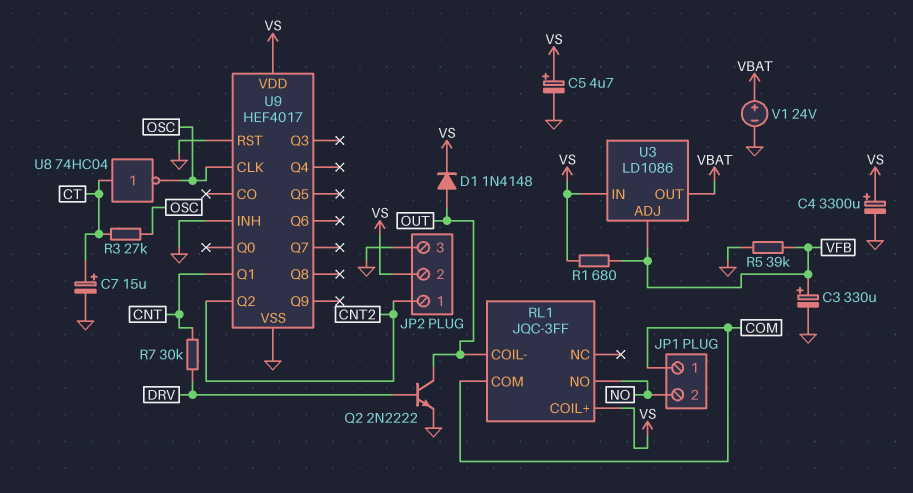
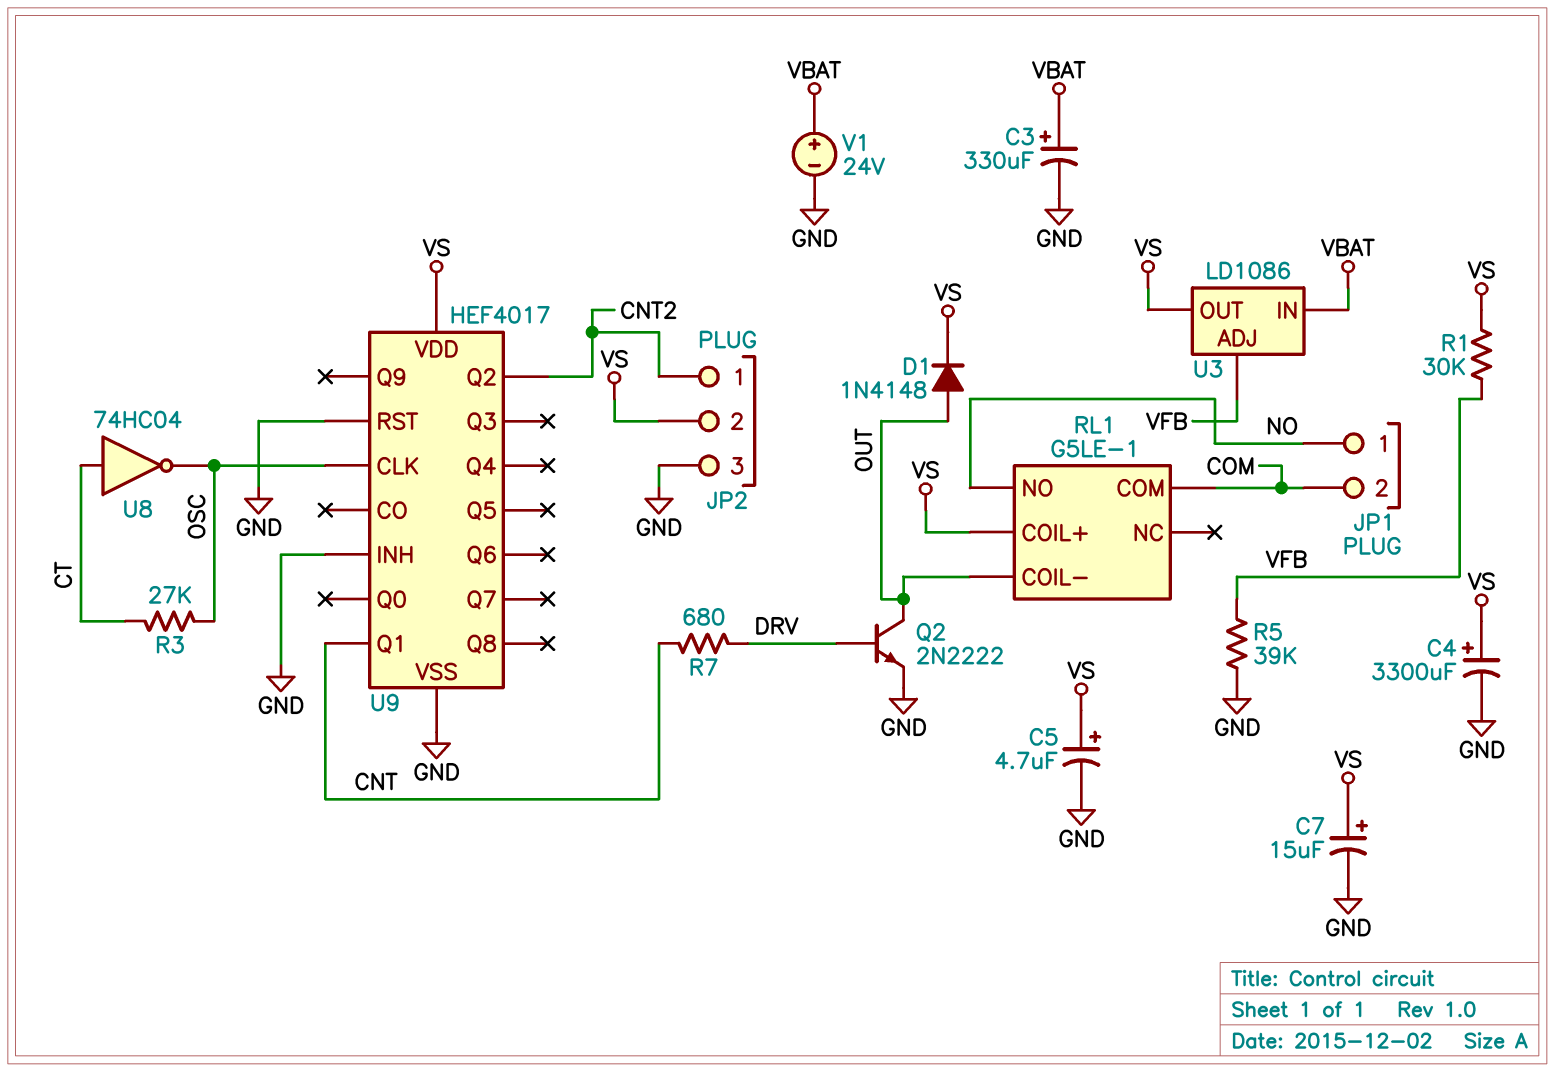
C3: 330uF (plus VFB, minus GND) -> 330uF (plus VBAT, minus GND)
C7: 15uF (plus CT, minus GND) -> 15uF (plus VS, minus GND)
JP1 pin 1: COM -> NO
JP1 pin 2: NO -> COM
R1: 680 (VFB, VS) -> 30k (VFB, VS)
R7: 30k (CNT, DRV) -> 680 (CNT, DRV)
RL1: JQC-3FF -> G5LE-1
U3 pin IN: VS -> VBAT
U3 pin OUT: VBAT -> VS

